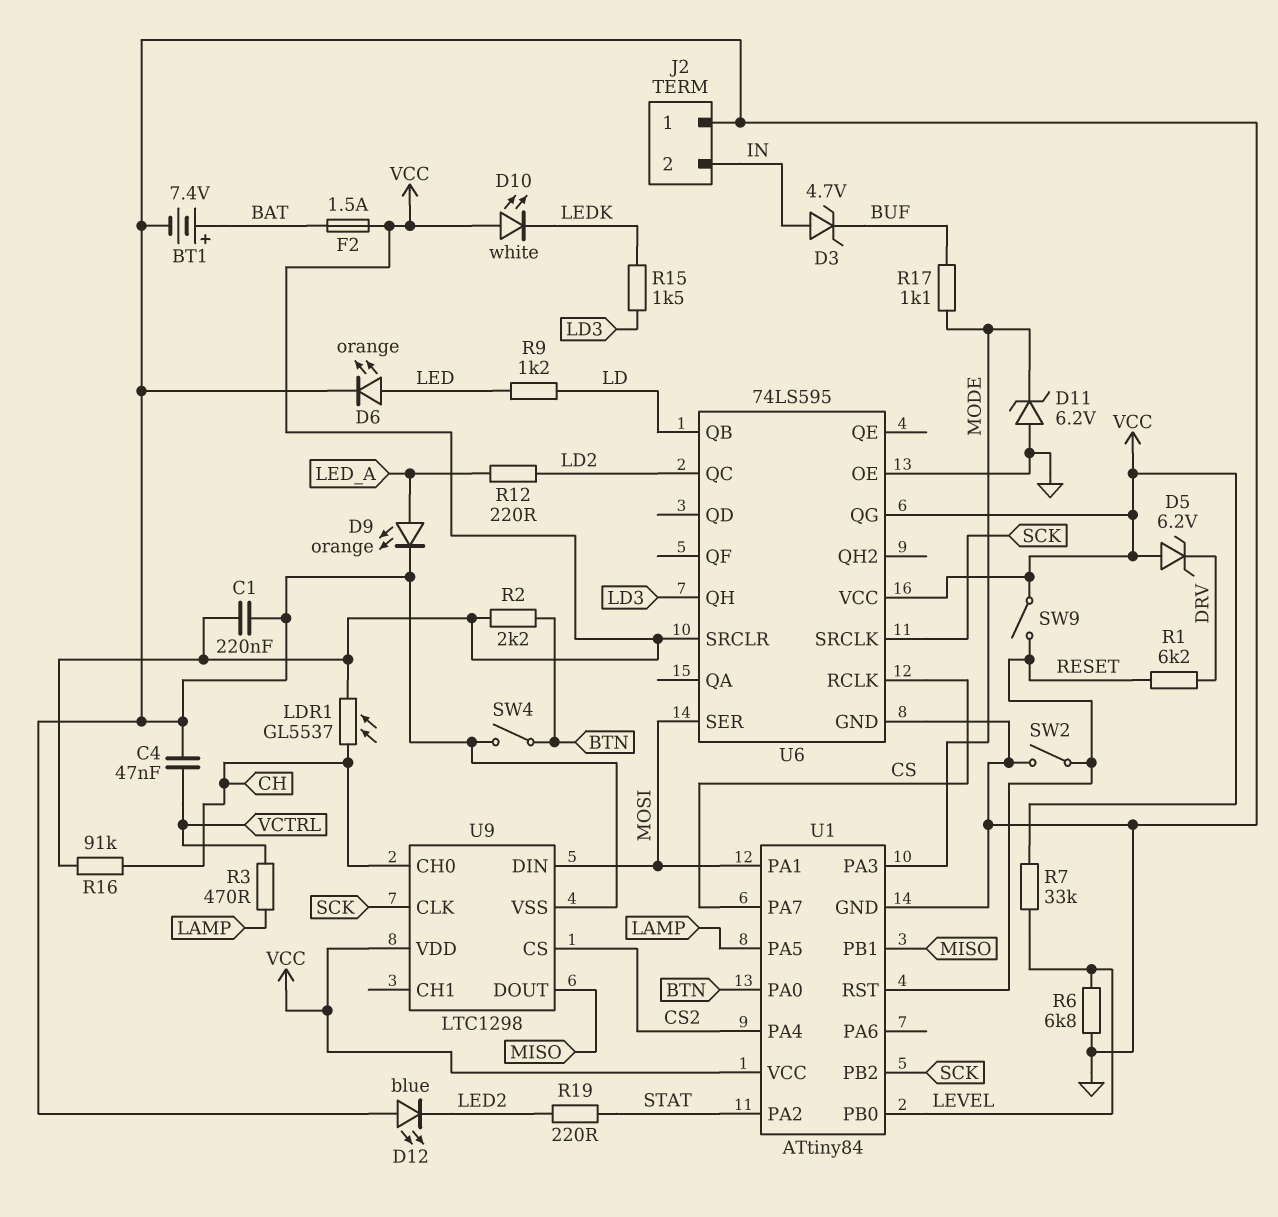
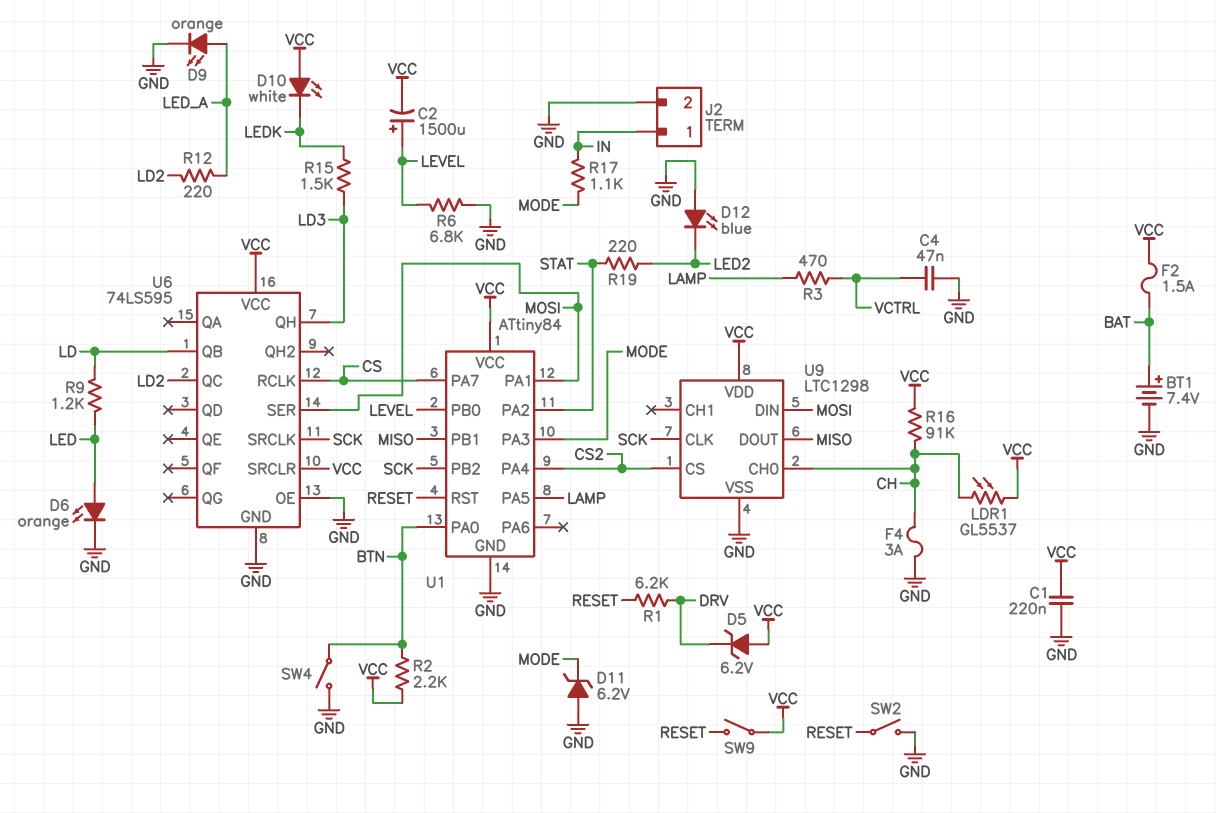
C2: none -> 1500uF (plus LEVEL, minus VCC)
D3: zener 4.7V (A IN, K BUF) -> none
F4: none -> 3A (CH, GND)
J2 pin 1: GND -> IN
J2 pin 2: IN -> GND
R7: 33k (LEVEL, VCC) -> none
R17: 1.1k (BUF, MODE) -> 1.1k (IN, MODE)
U6 pin QG: VCC -> none

